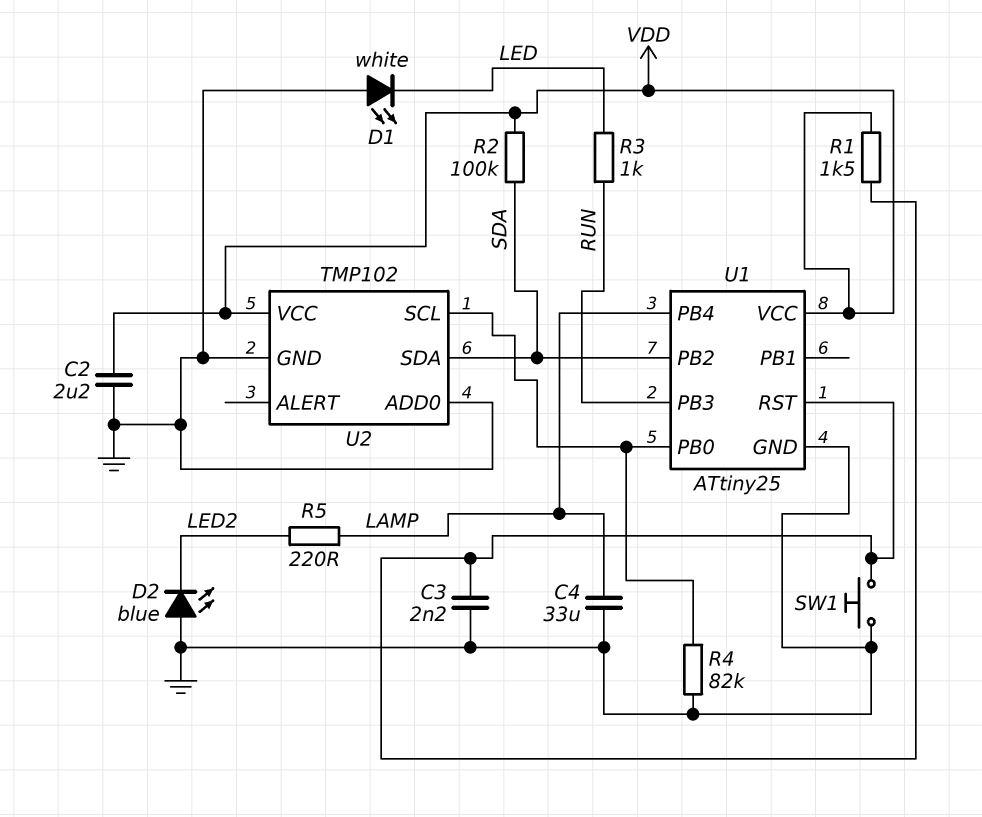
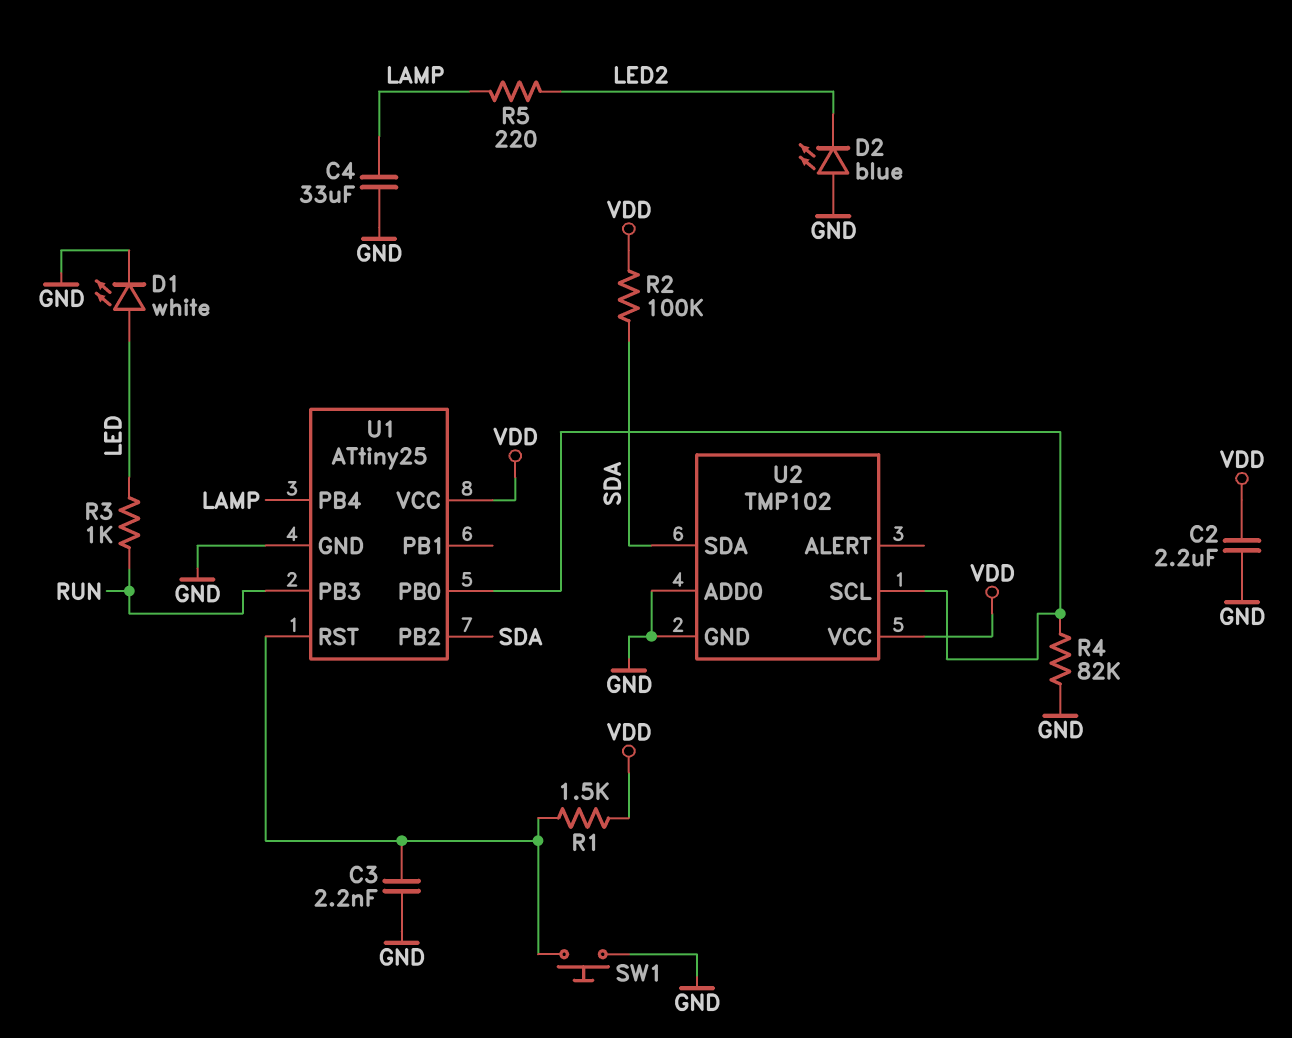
D1: LED white (A GND, K LED) -> LED white (A LED, K GND)

